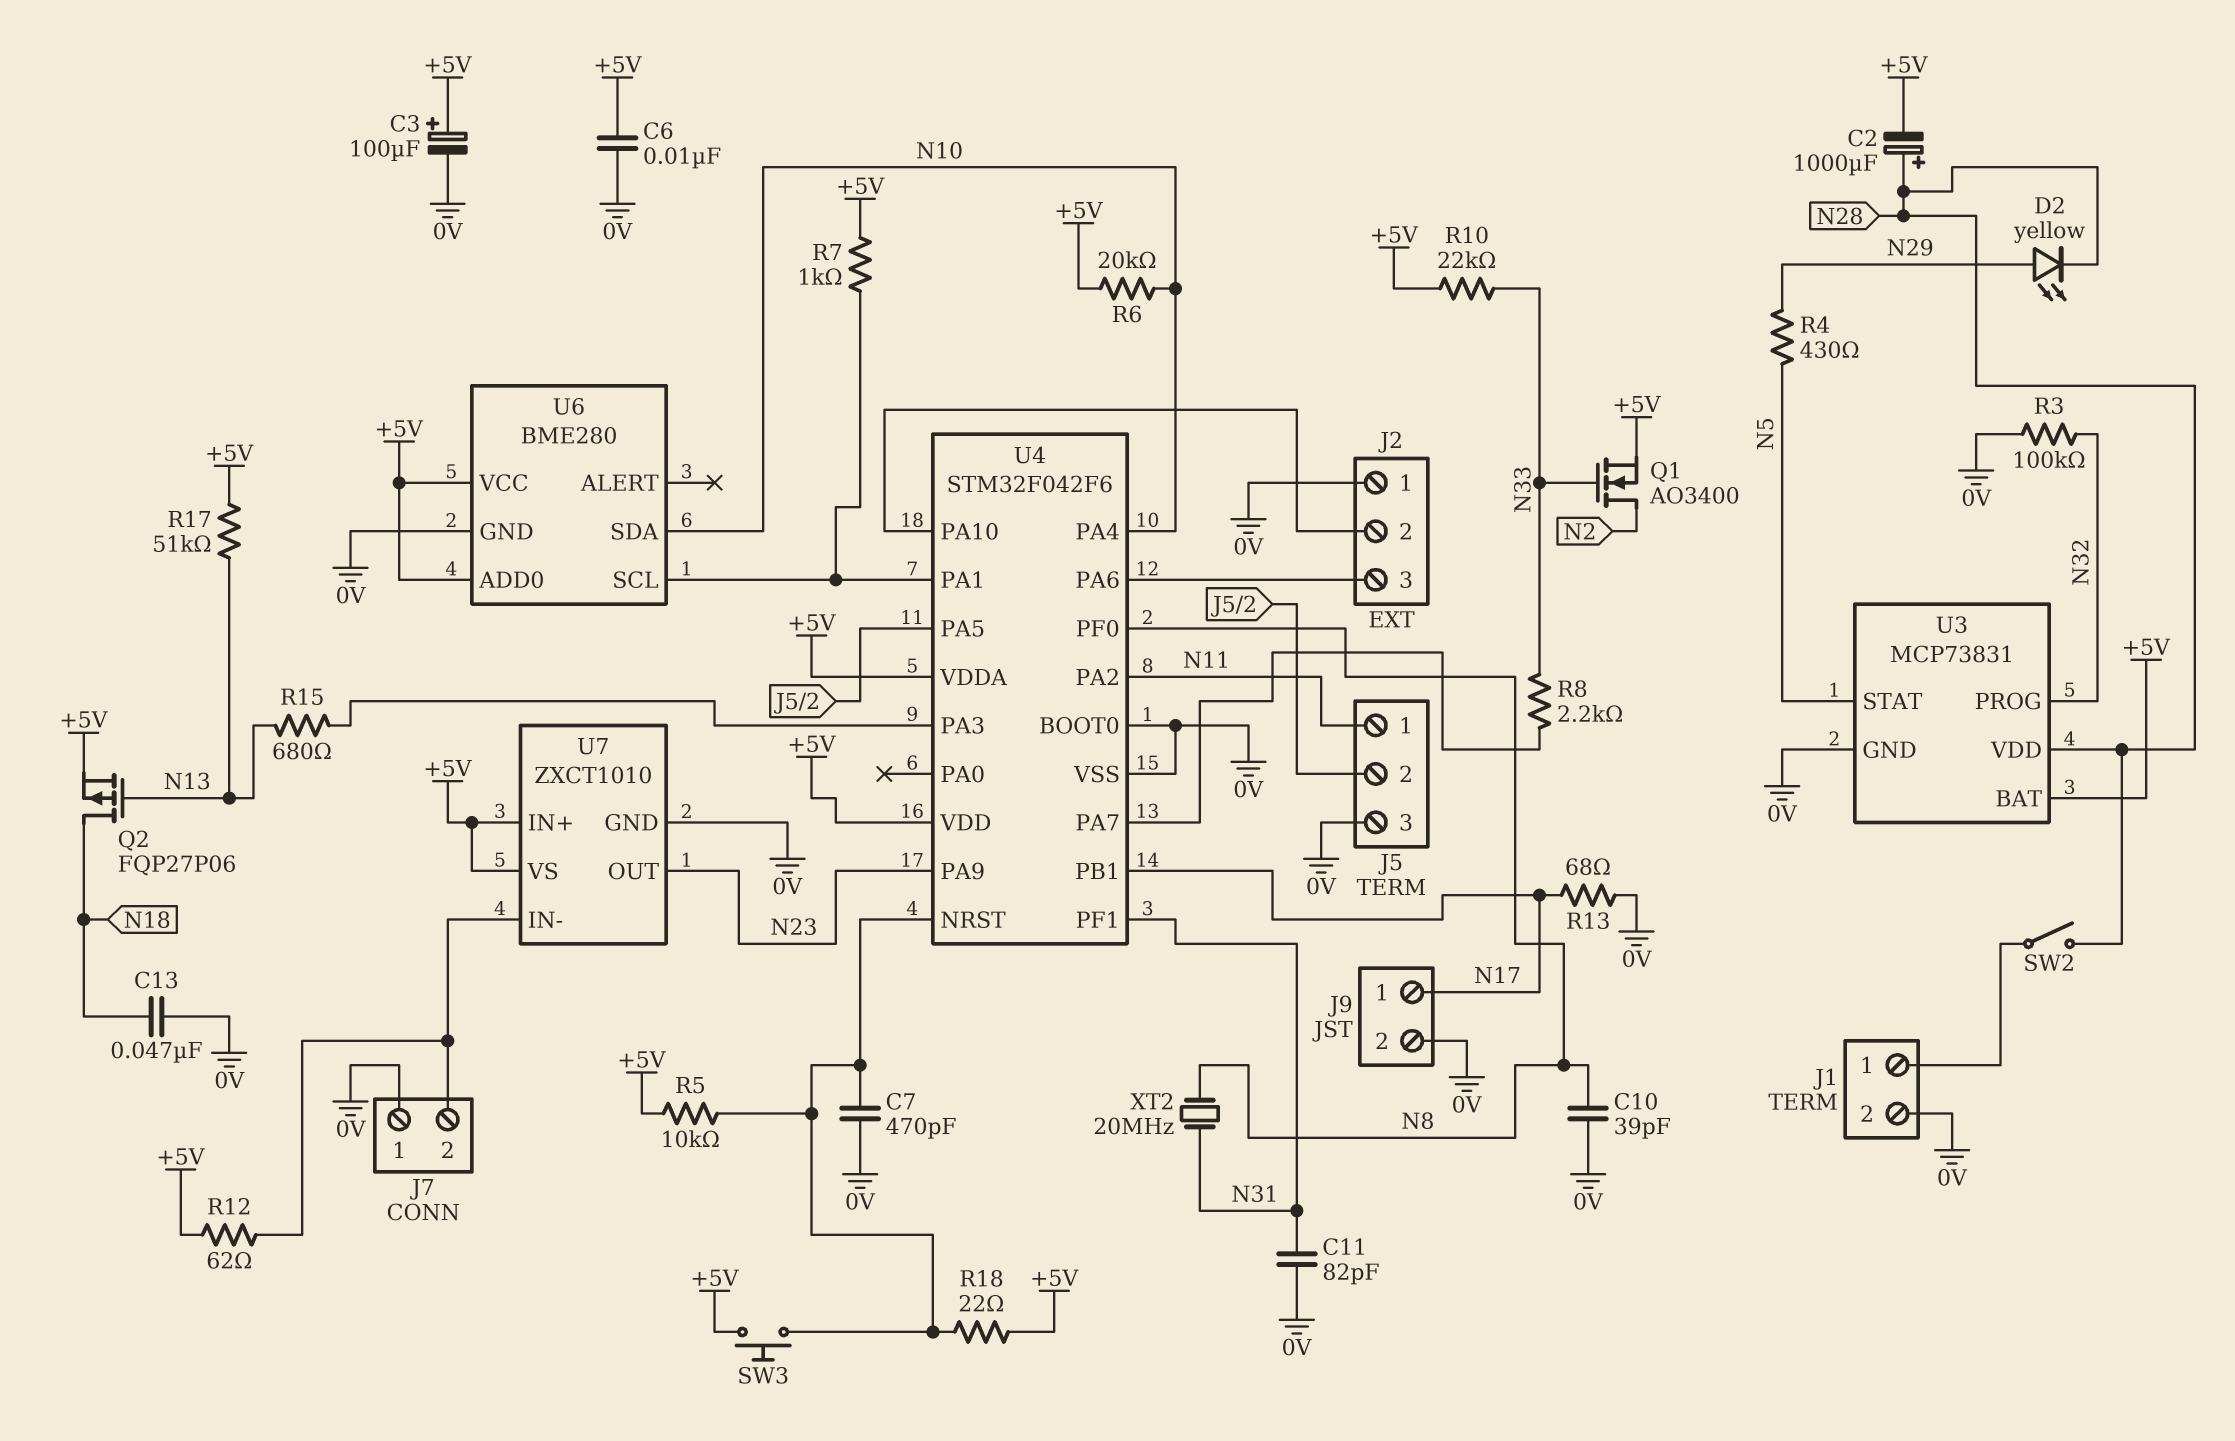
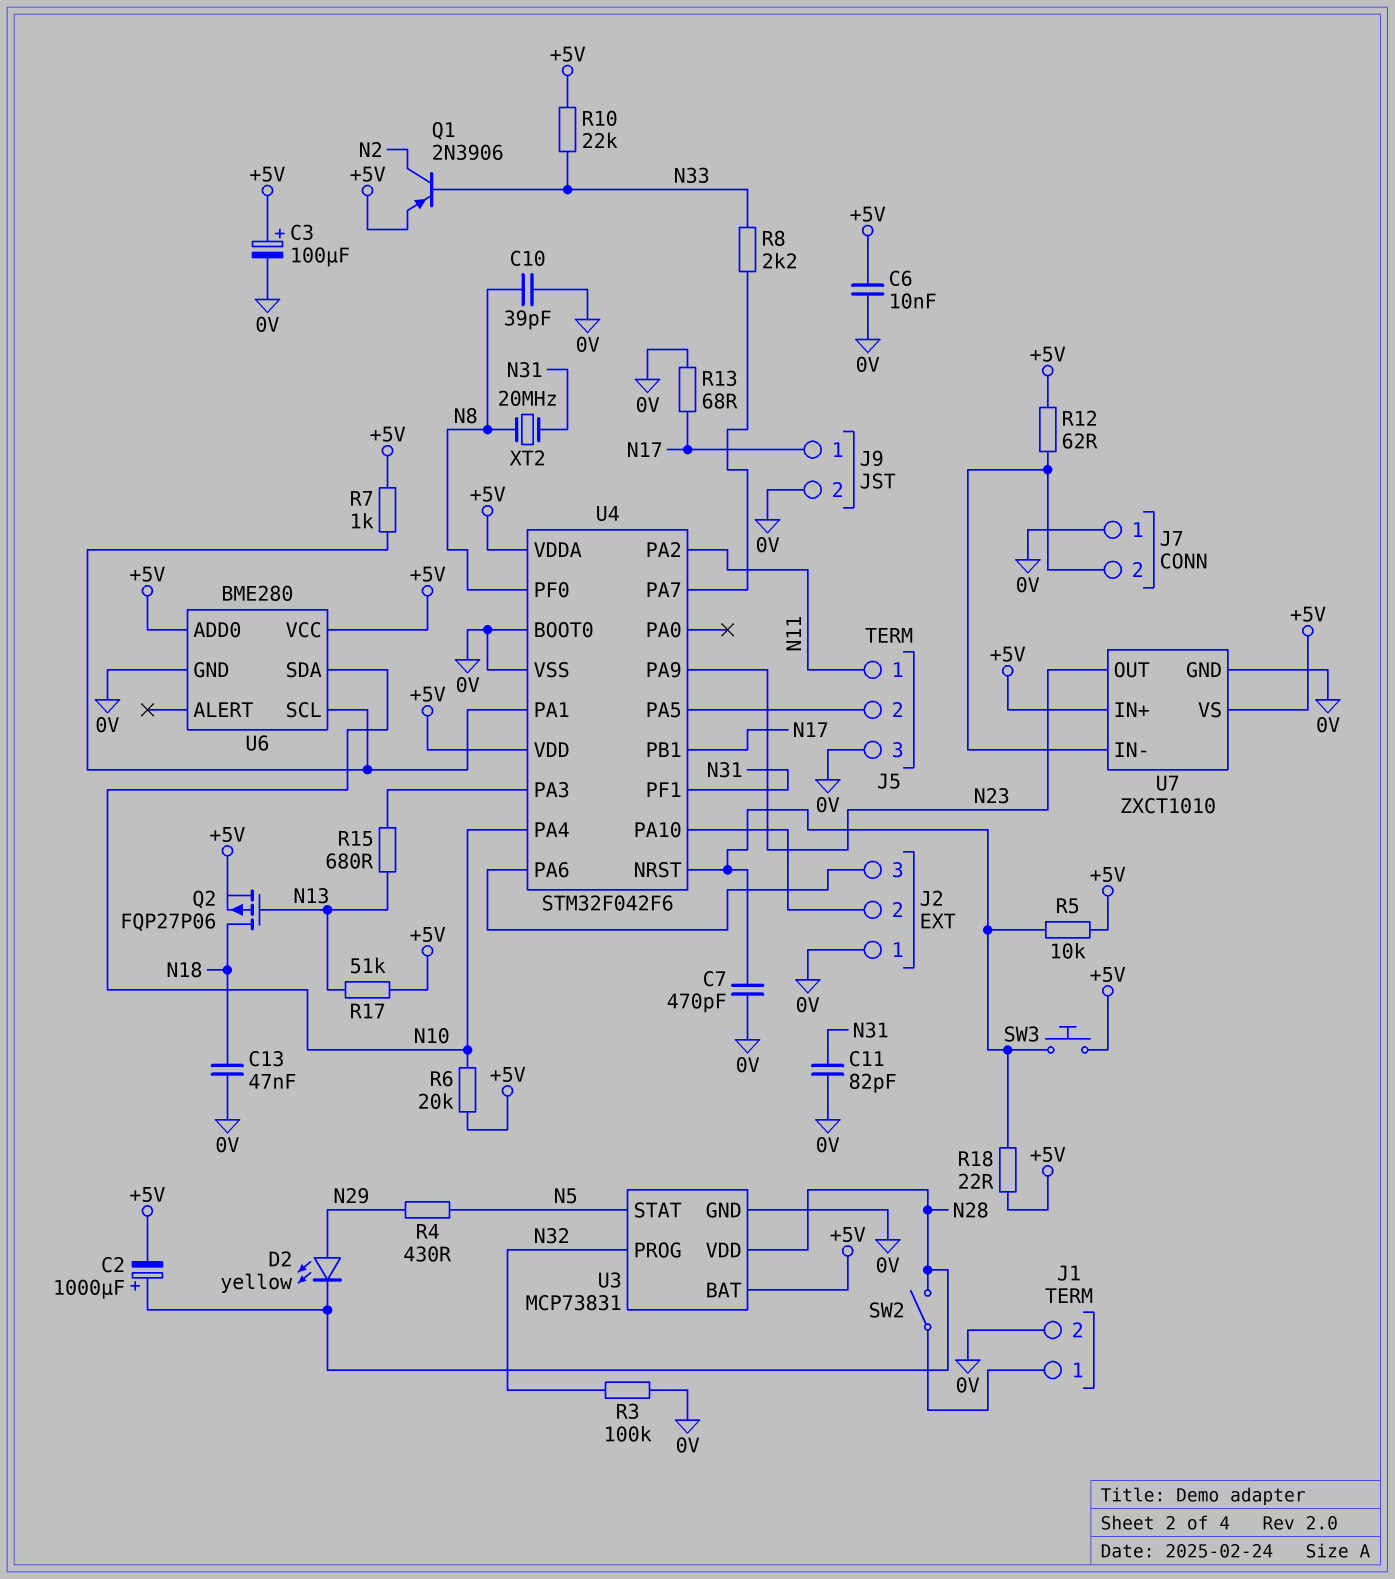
Q1: NMOS AO3400 (G N33, D N2, S +5V) -> PNP 2N3906 (B N33, C N2, E +5V)

